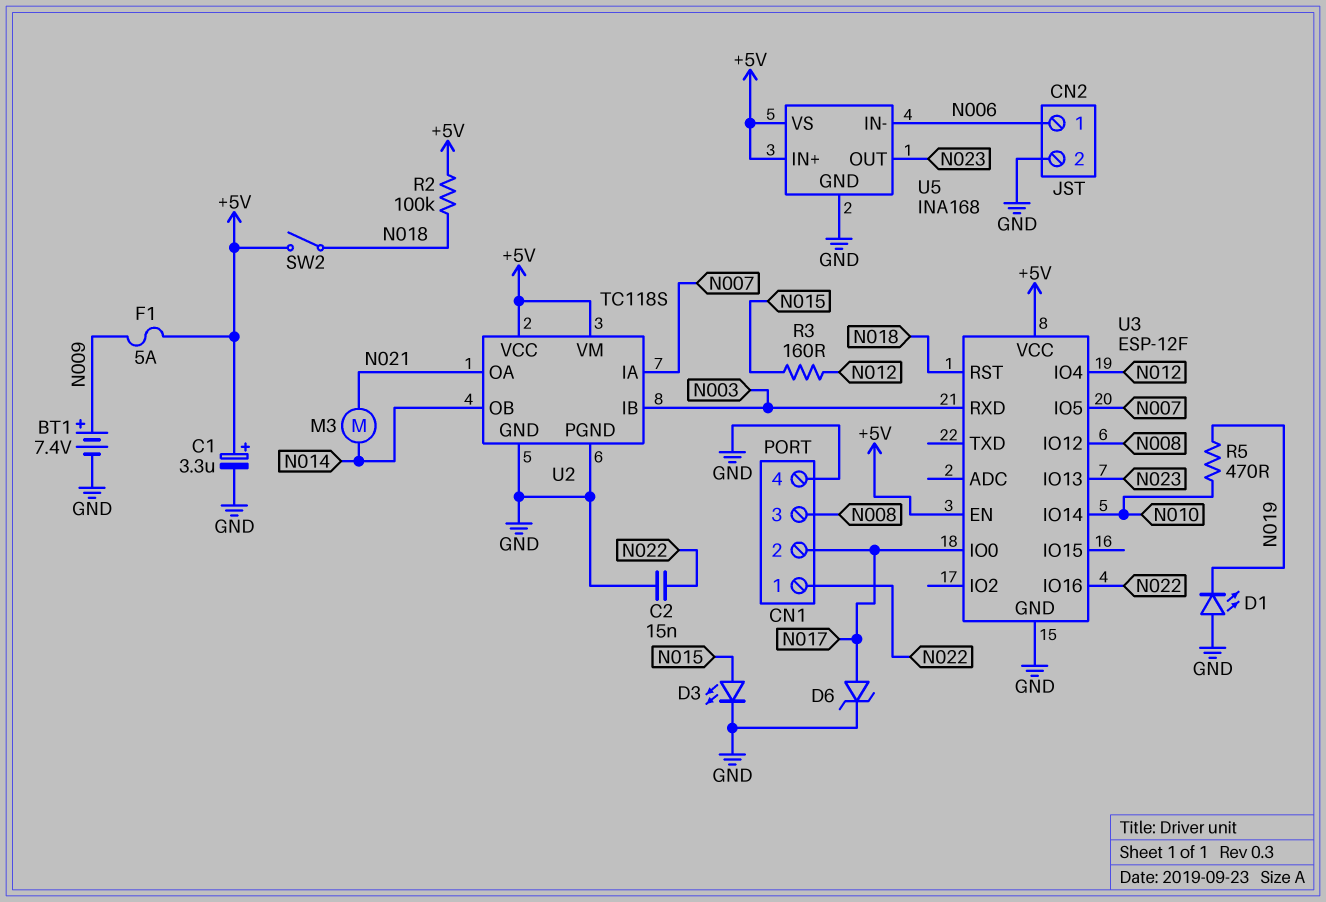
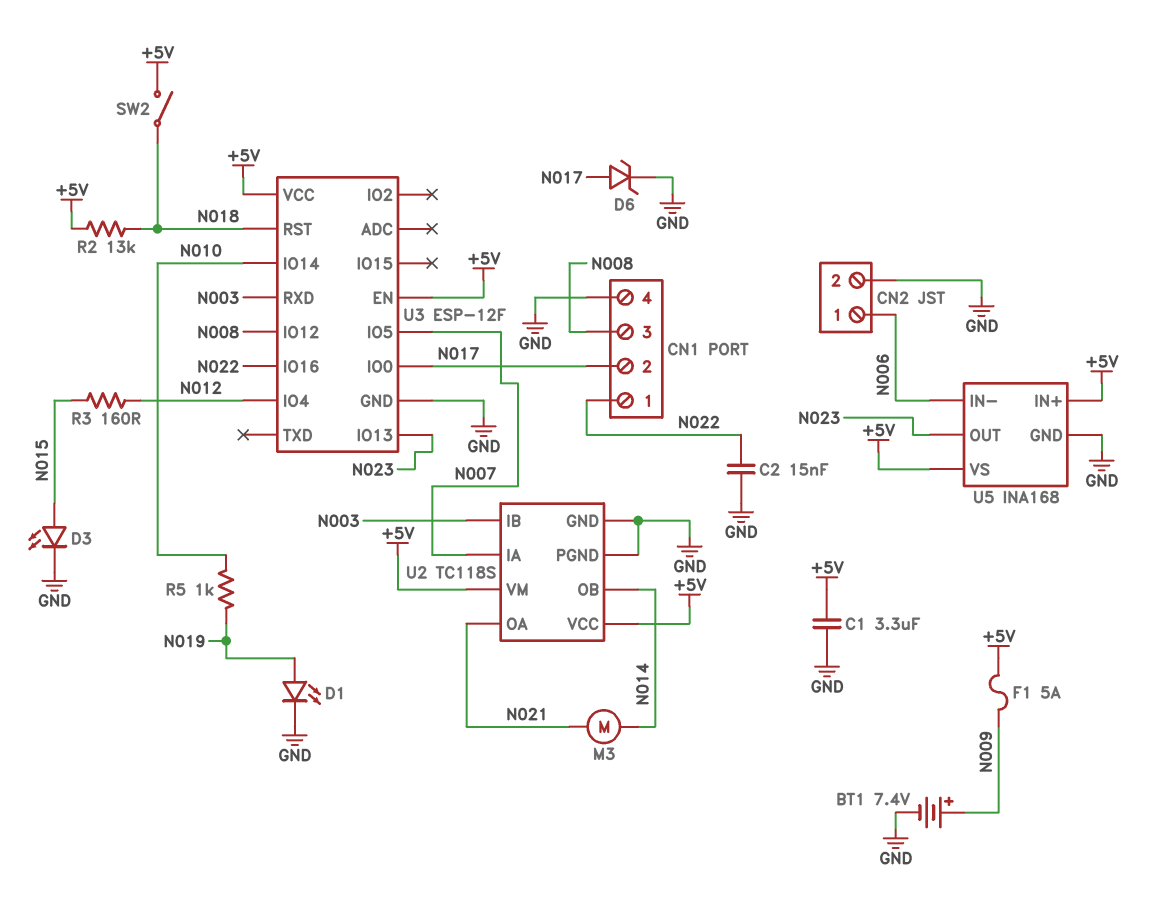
C1: 3.3uF (plus +5V, minus GND) -> 3.3uF (+5V, GND)
D1: LED (A GND, K N019) -> LED (A N019, K GND)
R2: 100k (+5V, N018) -> 13k (+5V, N018)
R5: 470 (N010, N019) -> 1k (N010, N019)

